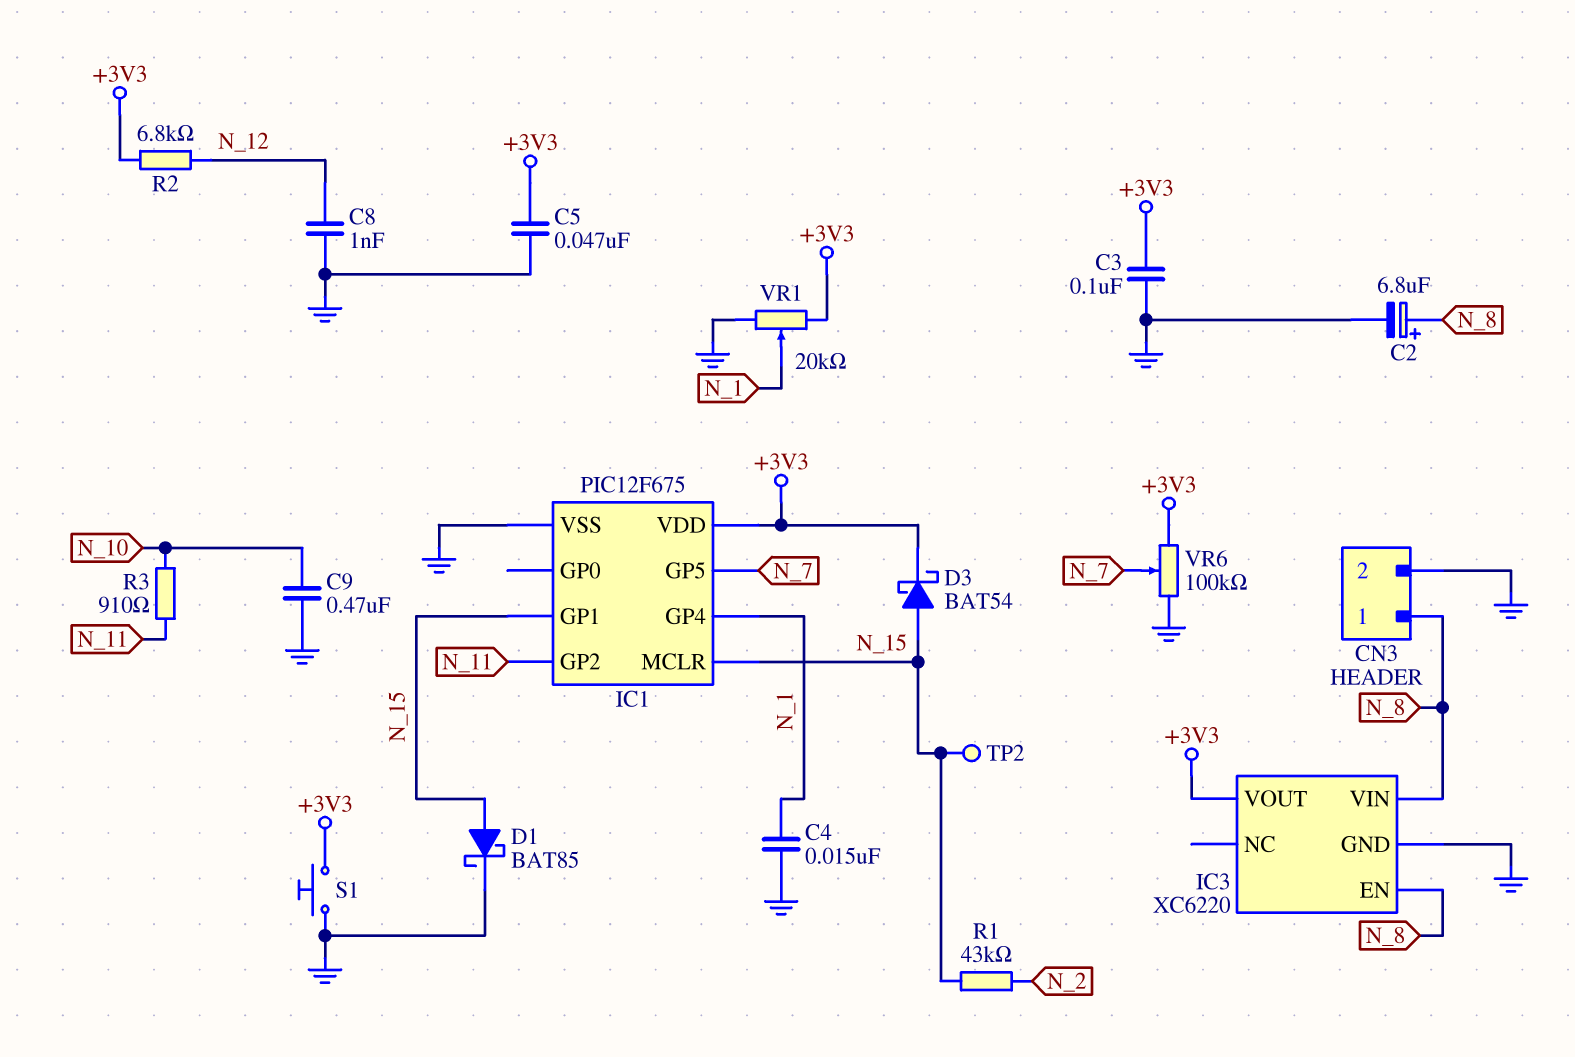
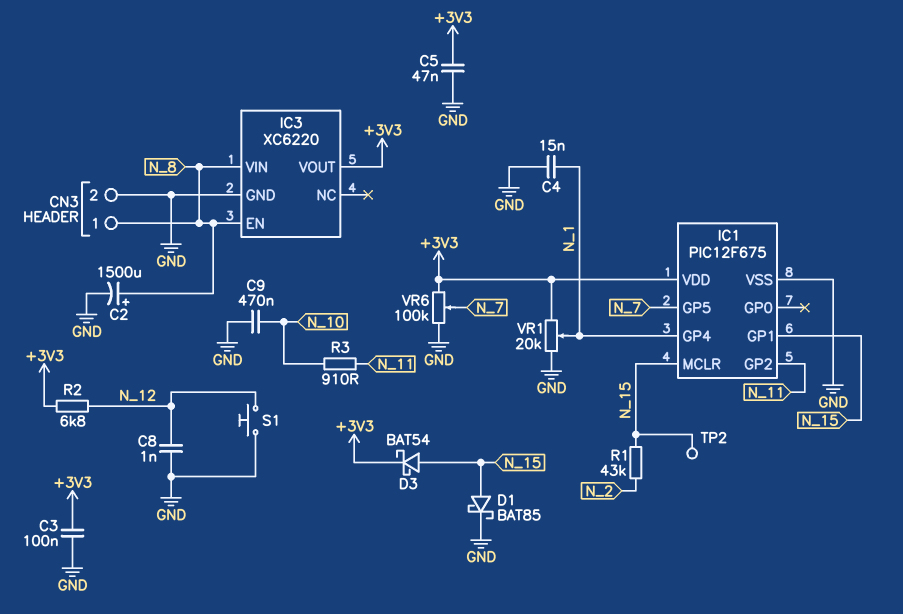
C2: 6.8uF (plus N_8, minus GND) -> 1500uF (plus N_8, minus GND)
S1: button (+3V3, GND) -> button (GND, N_12)

